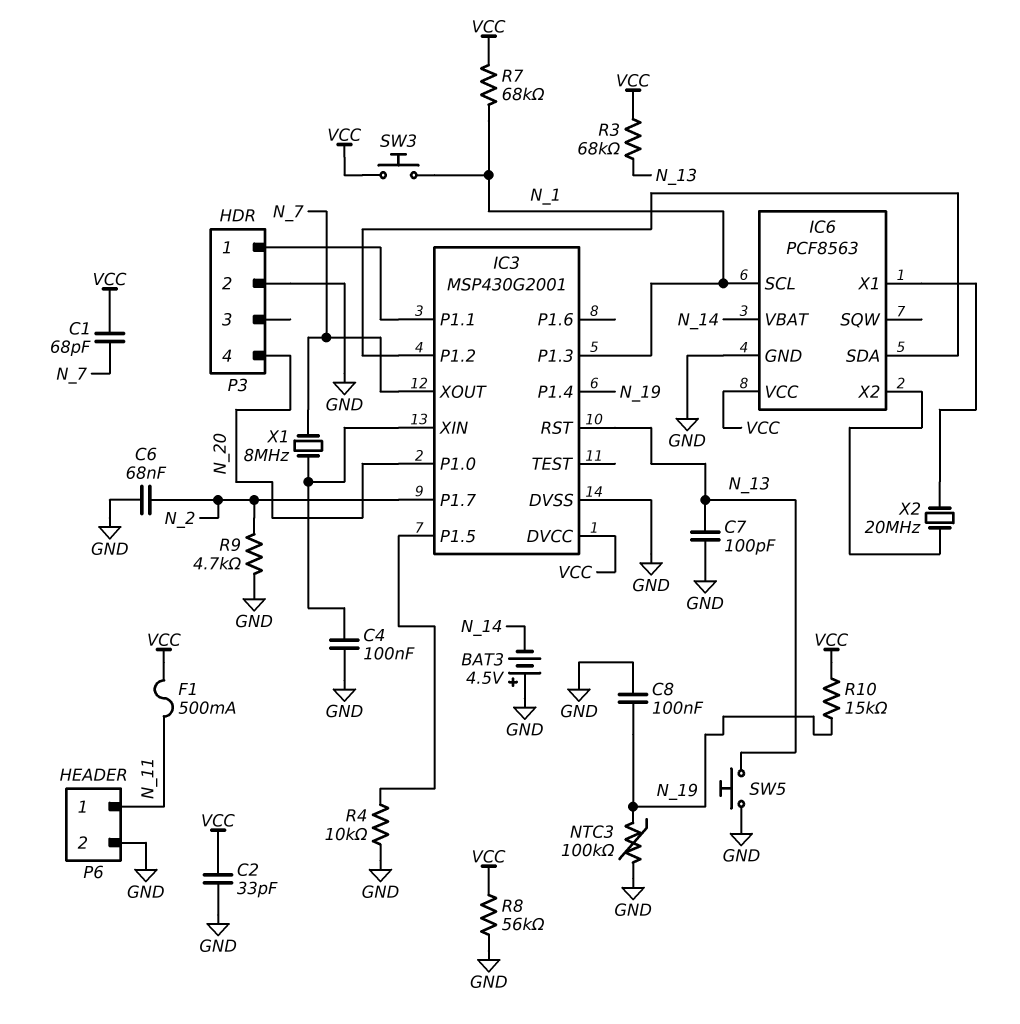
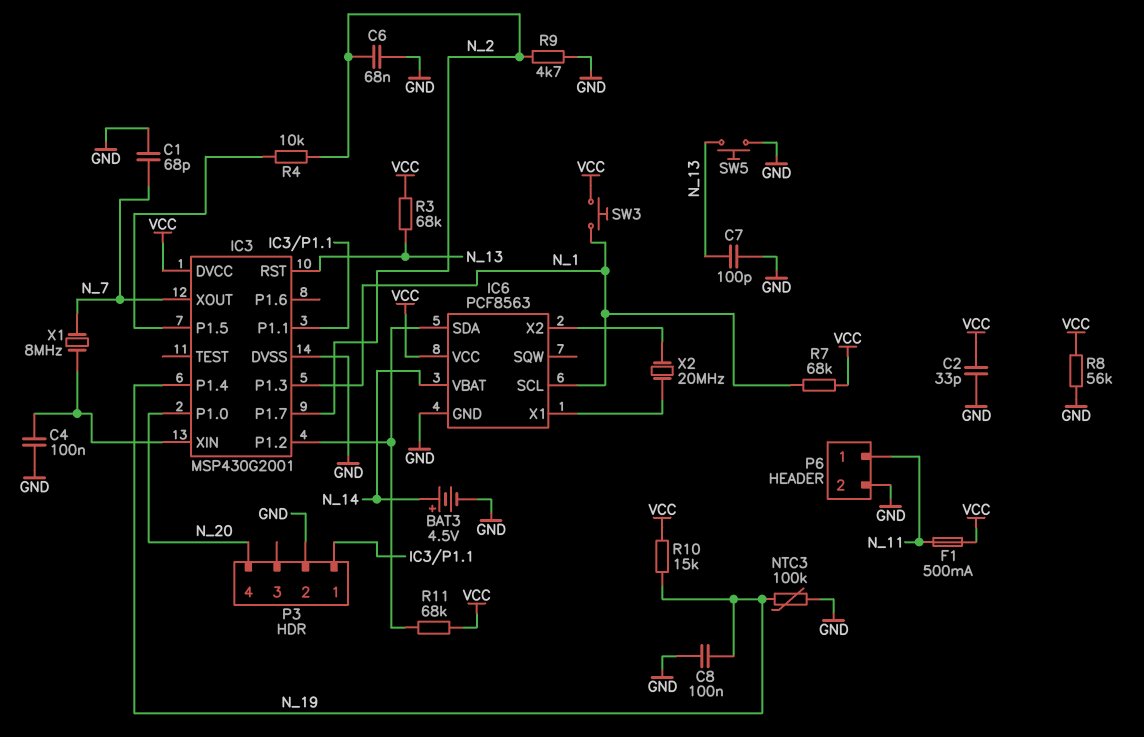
BAT3: 4.5V (plus GND, minus N_14) -> 4.5V (plus N_14, minus GND)
C1: 68pF (N_7, VCC) -> 68pF (GND, N_7)
R4: 10k (GND, IC3/P1.5) -> 10k (IC3/P1.5, N_2)
R11: none -> 68k (IC3/P1.2, VCC)

